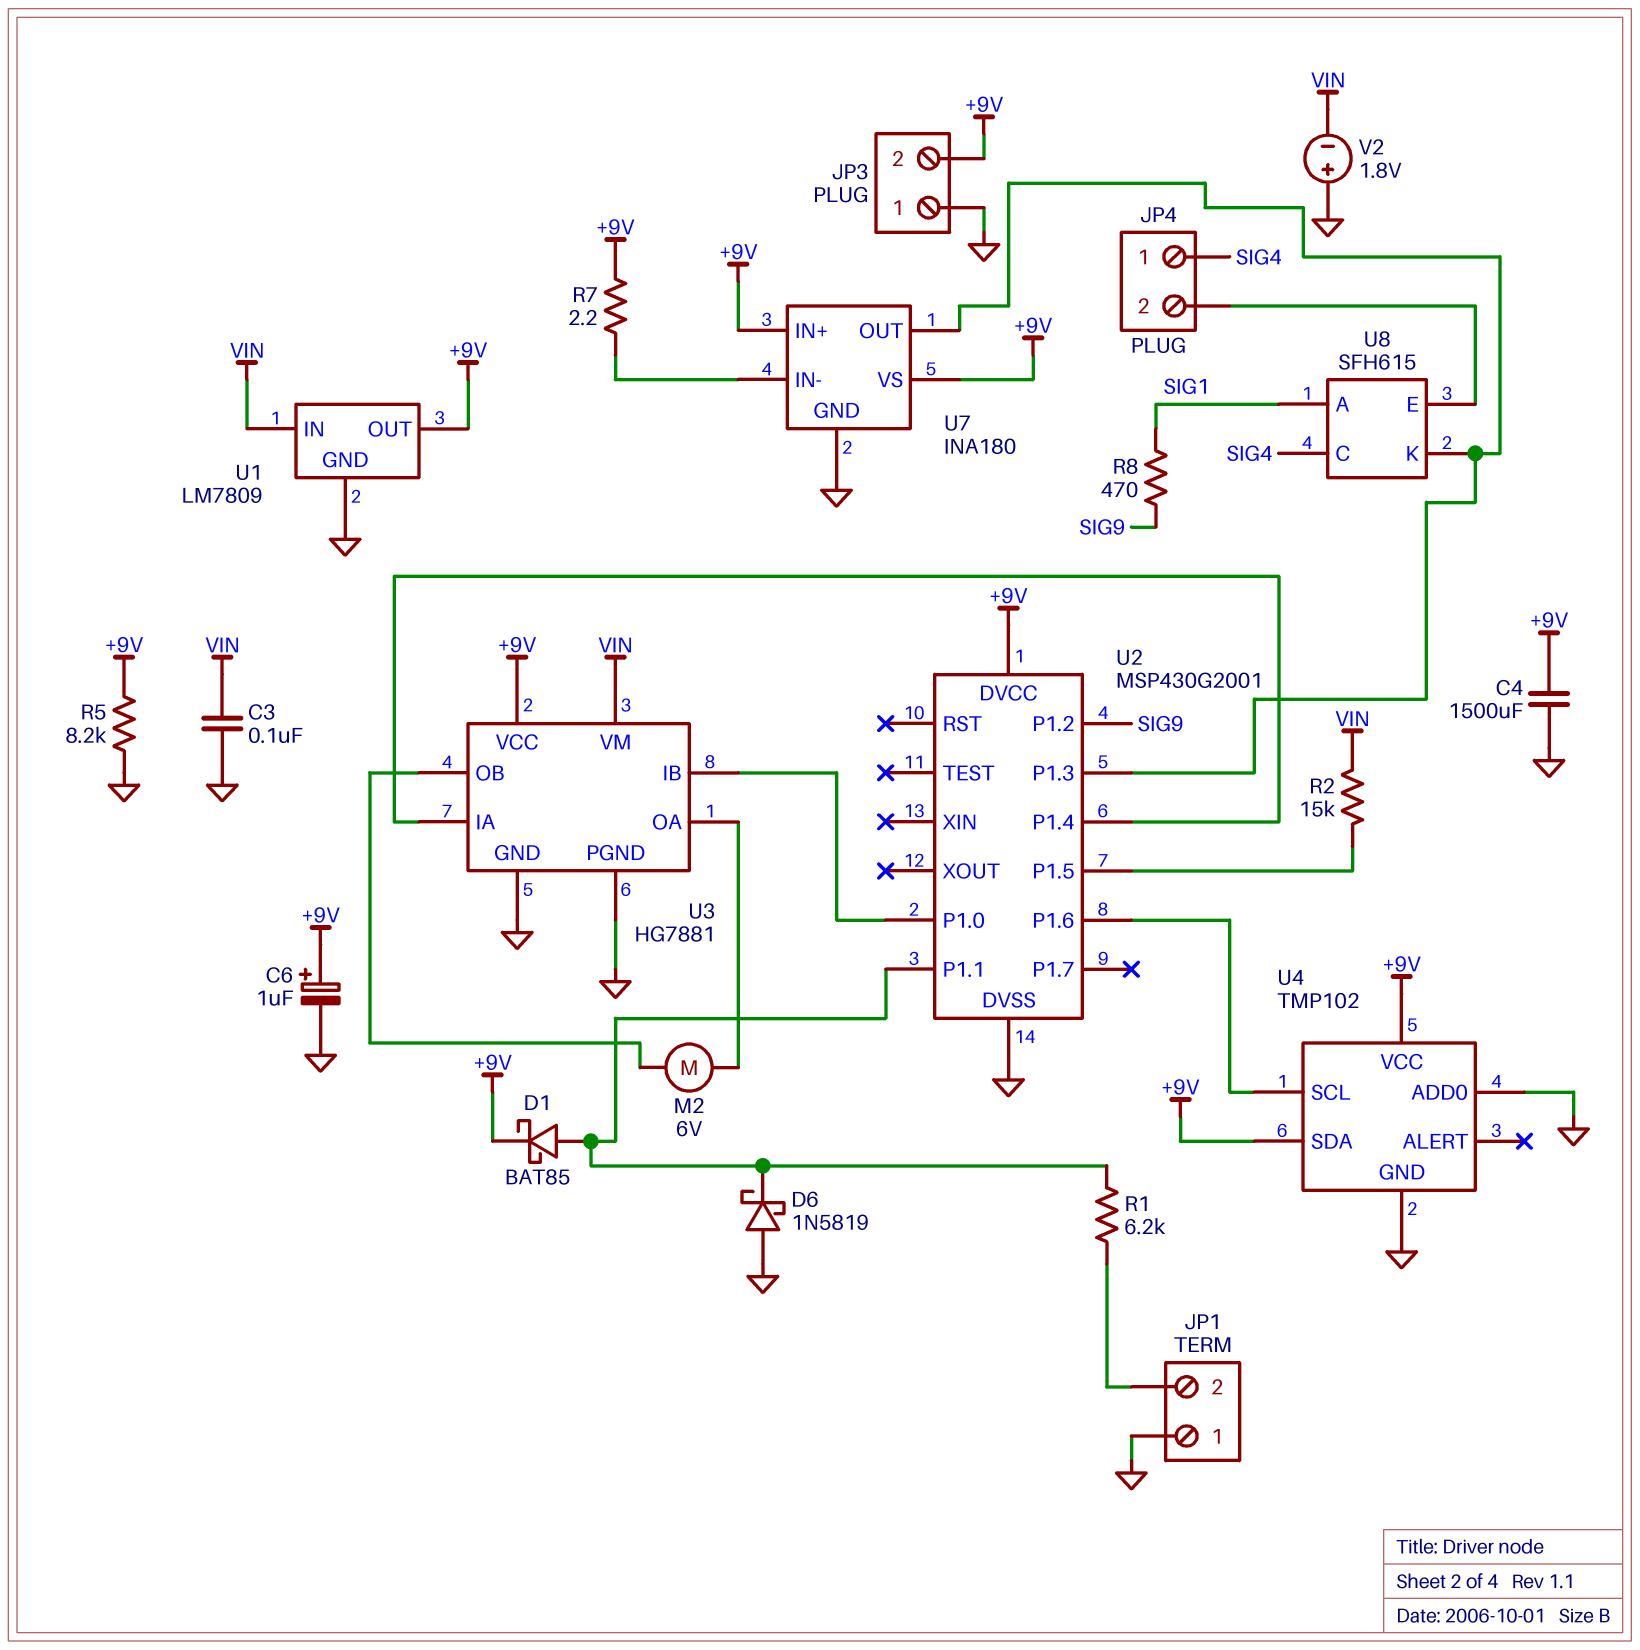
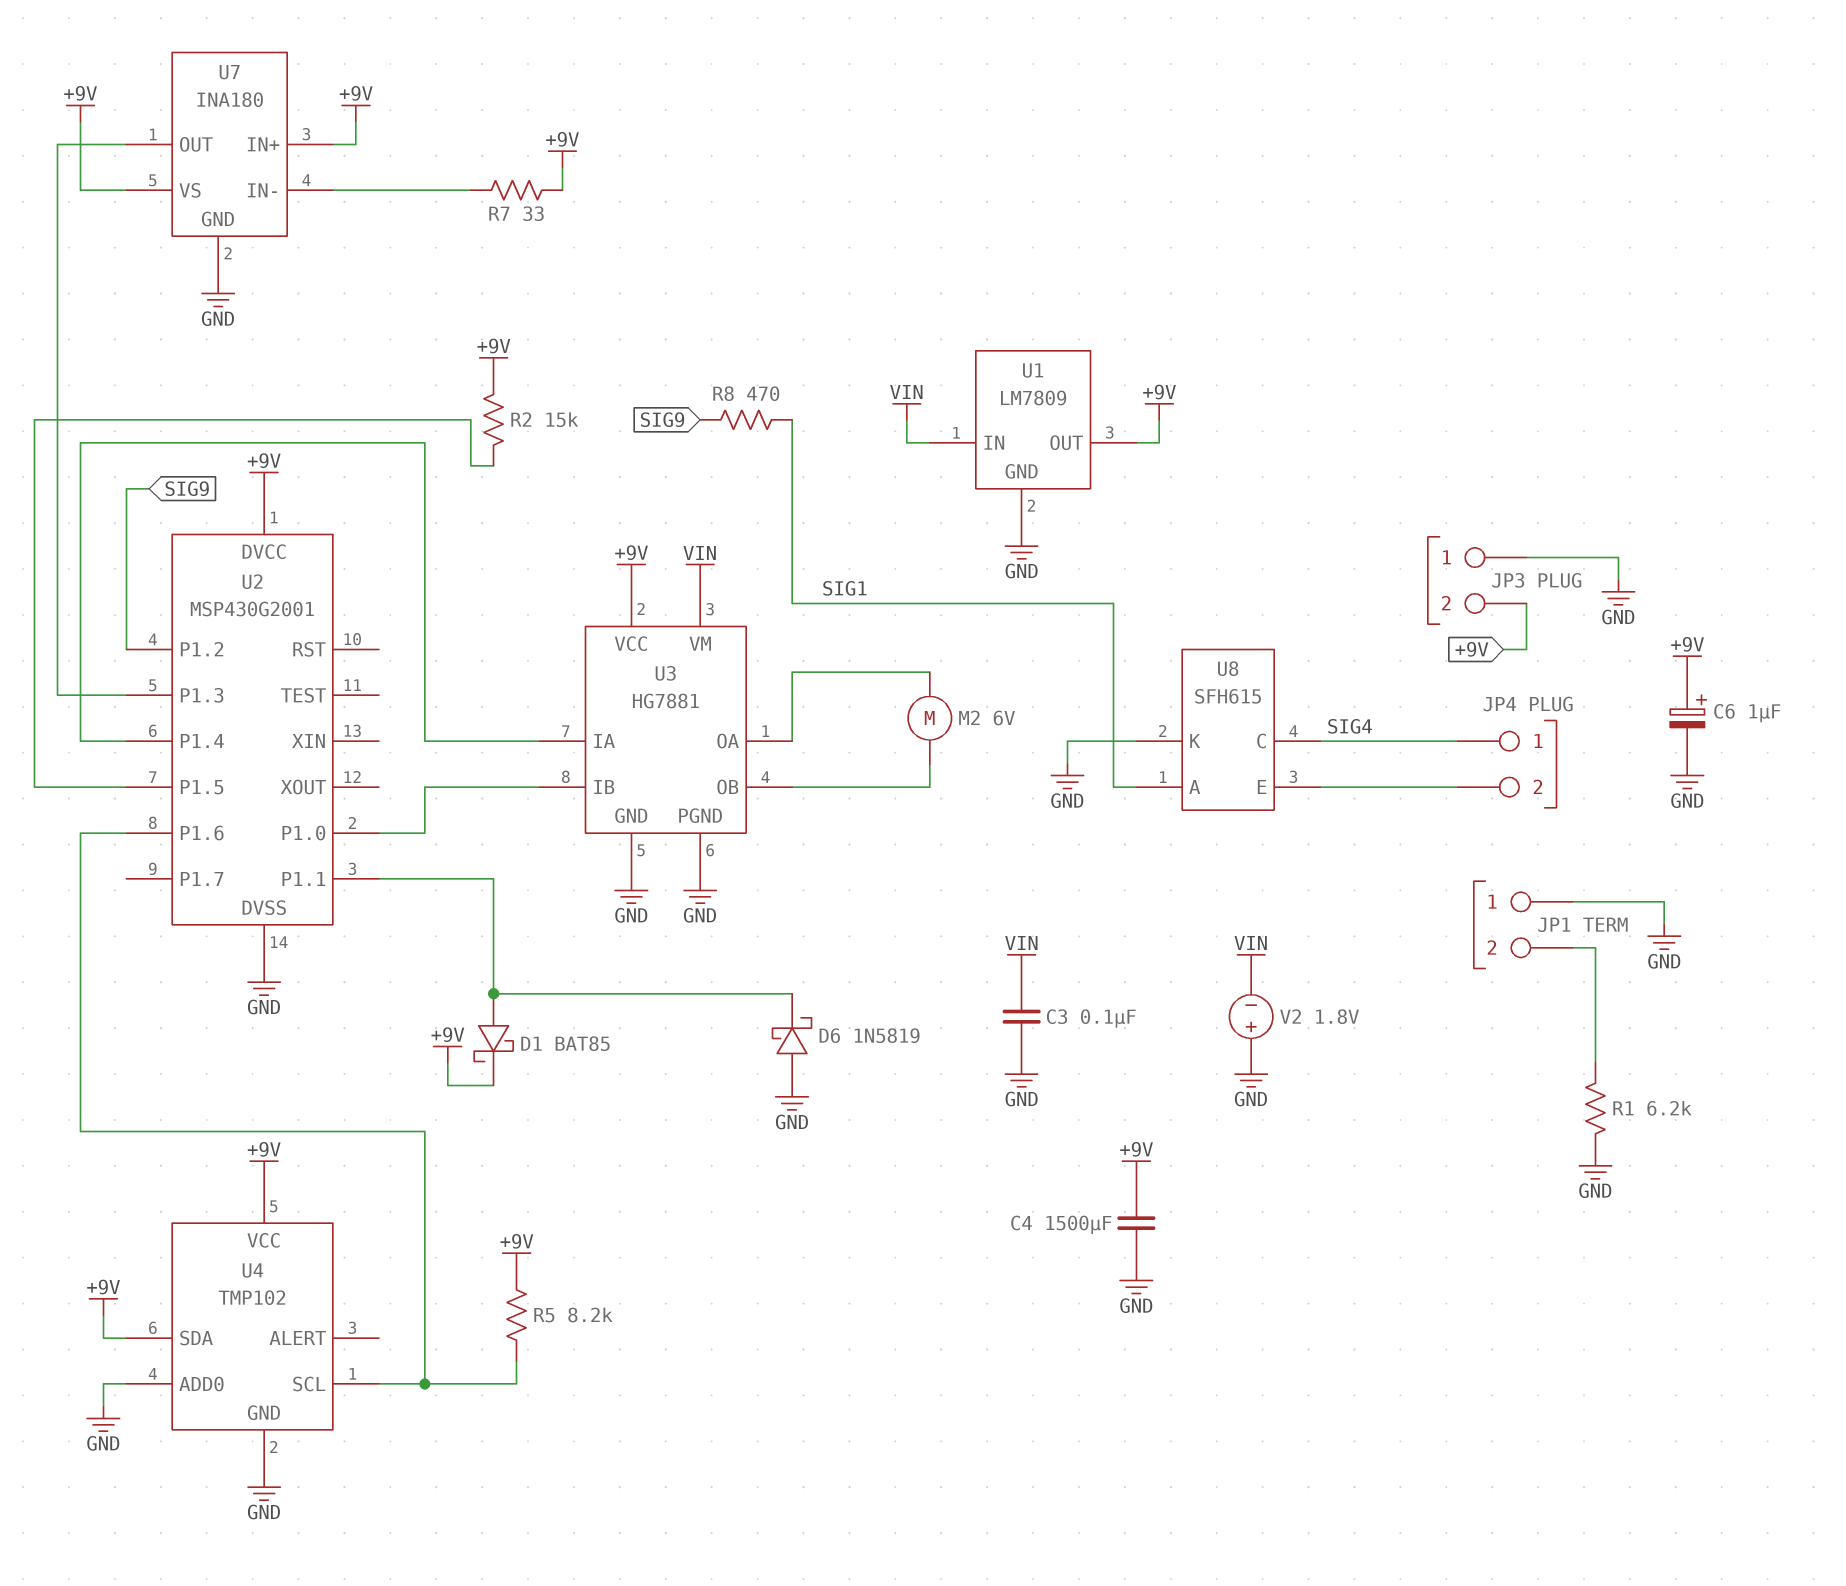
R1: 6.2k (JP1/2, U2/P1.1) -> 6.2k (GND, JP1/2)
R2: 15k (U2/P1.5, VIN) -> 15k (+9V, U2/P1.5)
R5: 8.2k (+9V, GND) -> 8.2k (+9V, U2/P1.6)
R7: 2.2 (+9V, U7/IN-) -> 33 (+9V, U7/IN-)
U8 pin K: U2/P1.3 -> GND

